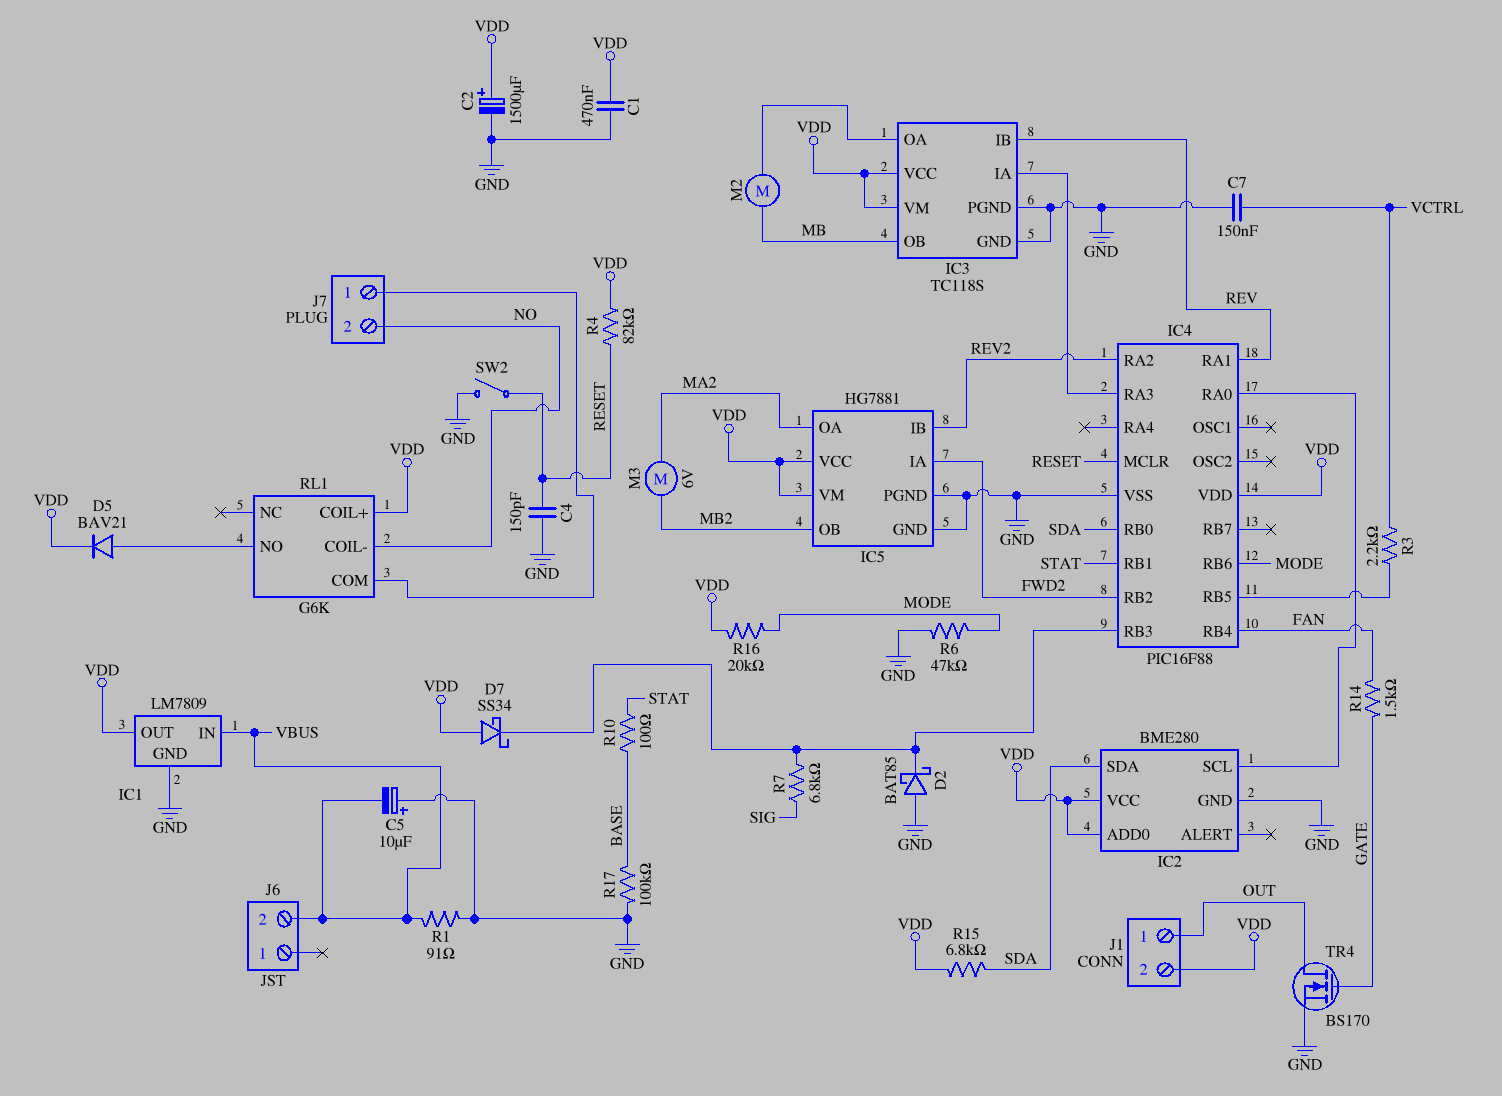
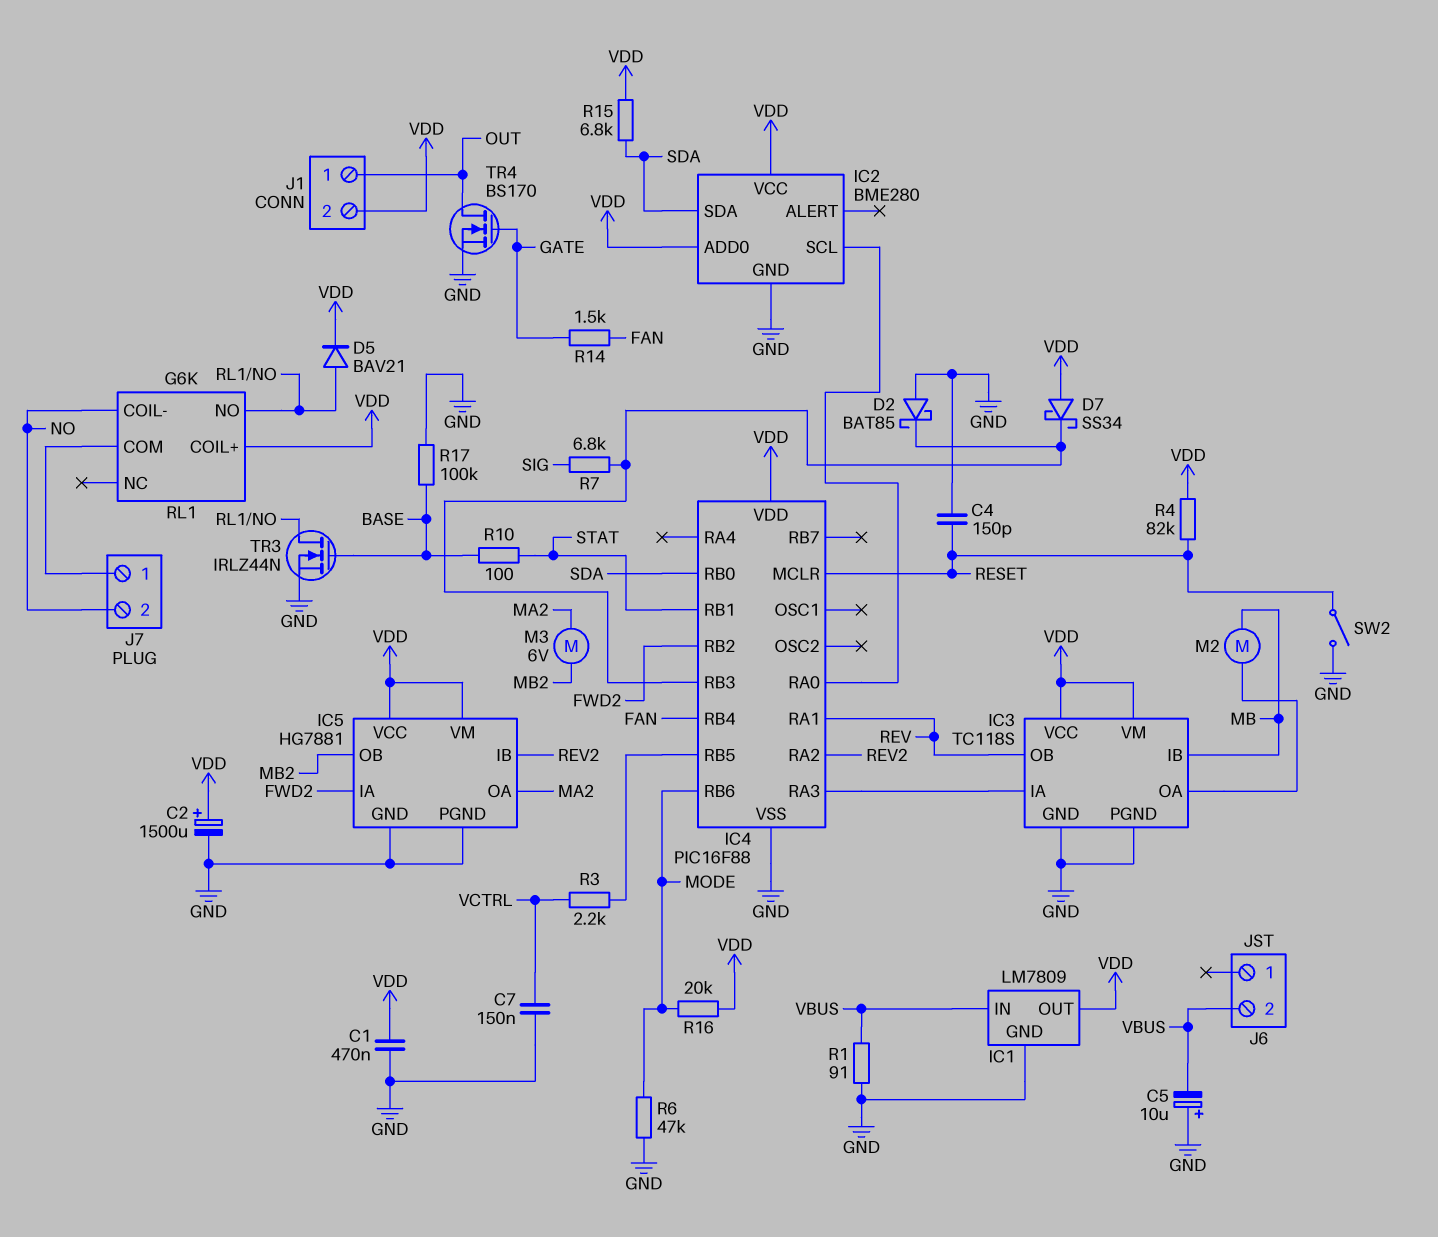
IC3 pin IB: REV -> MB
IC3 pin OB: MB -> REV
TR3: none -> NMOS IRLZ44N (G BASE, D RL1/NO, S GND)

